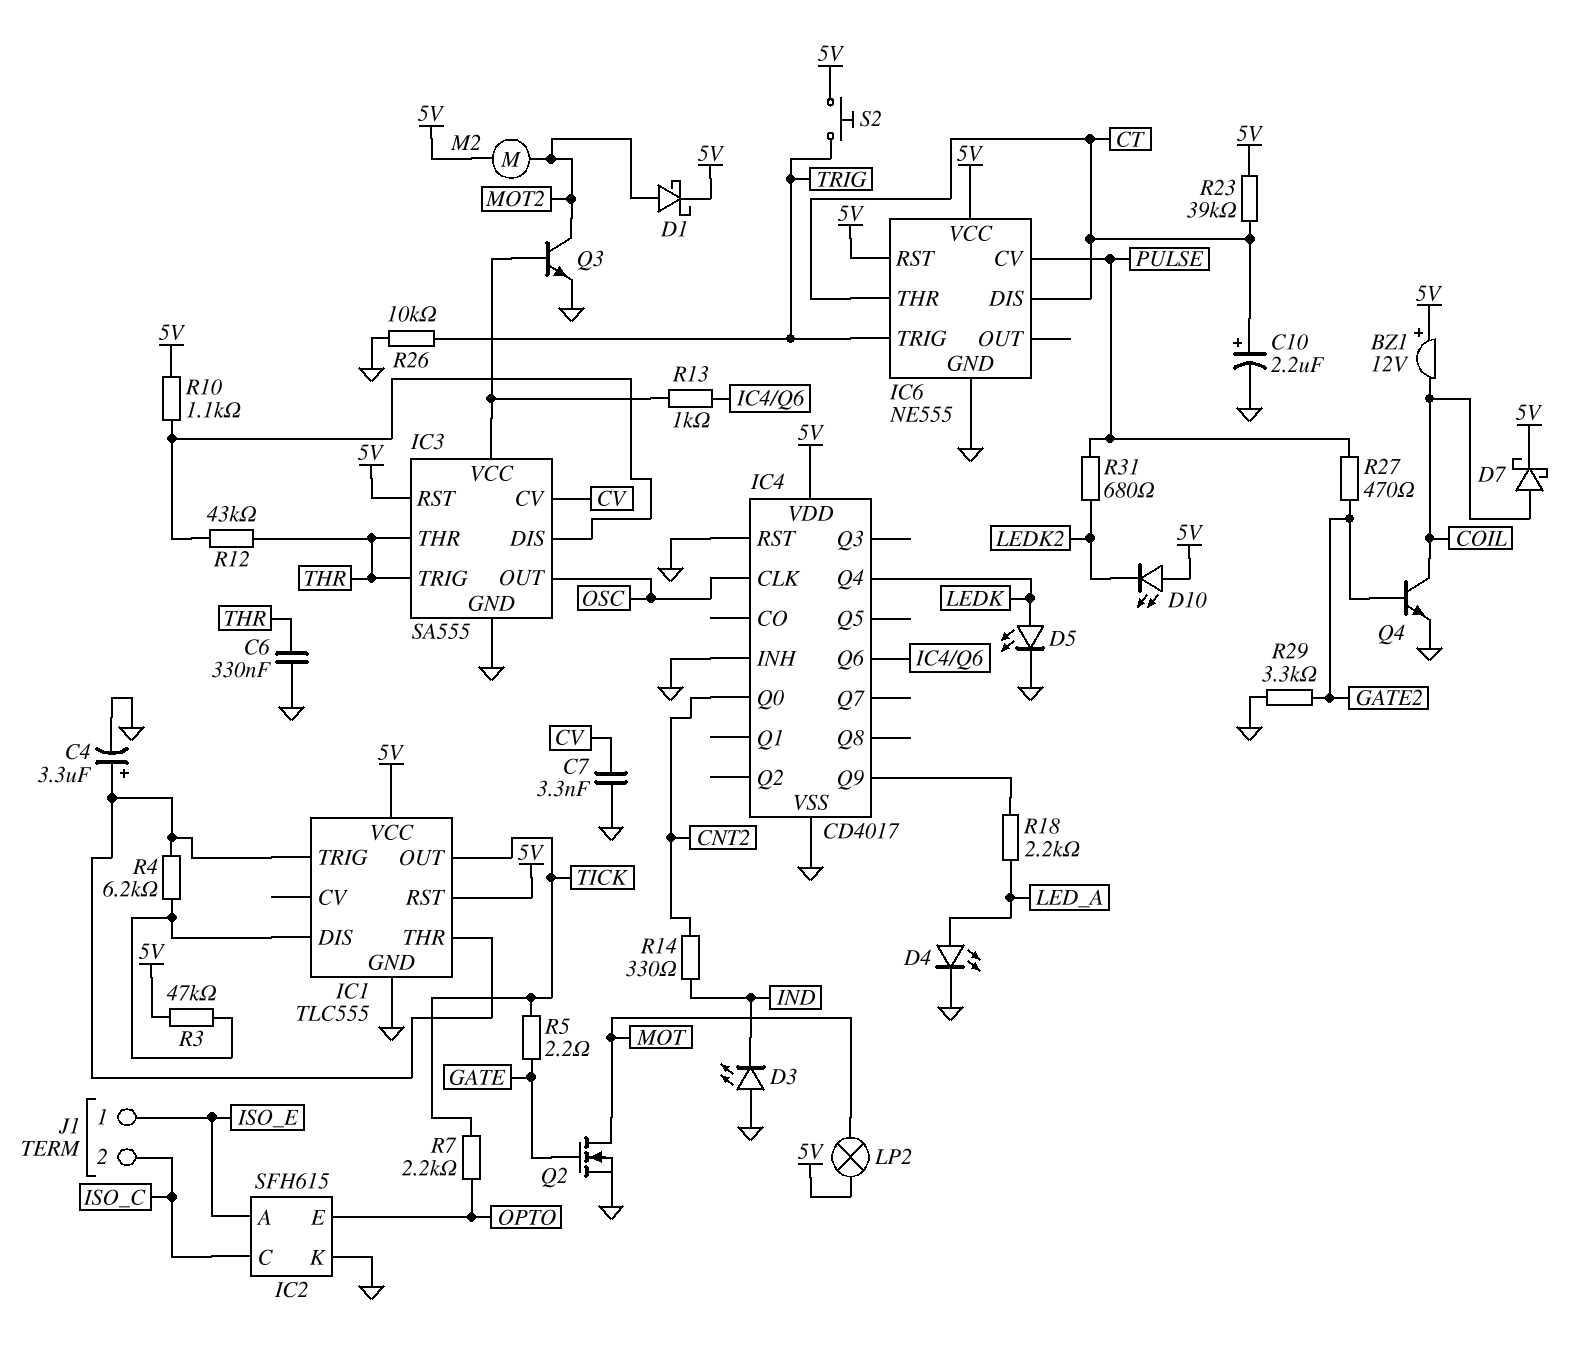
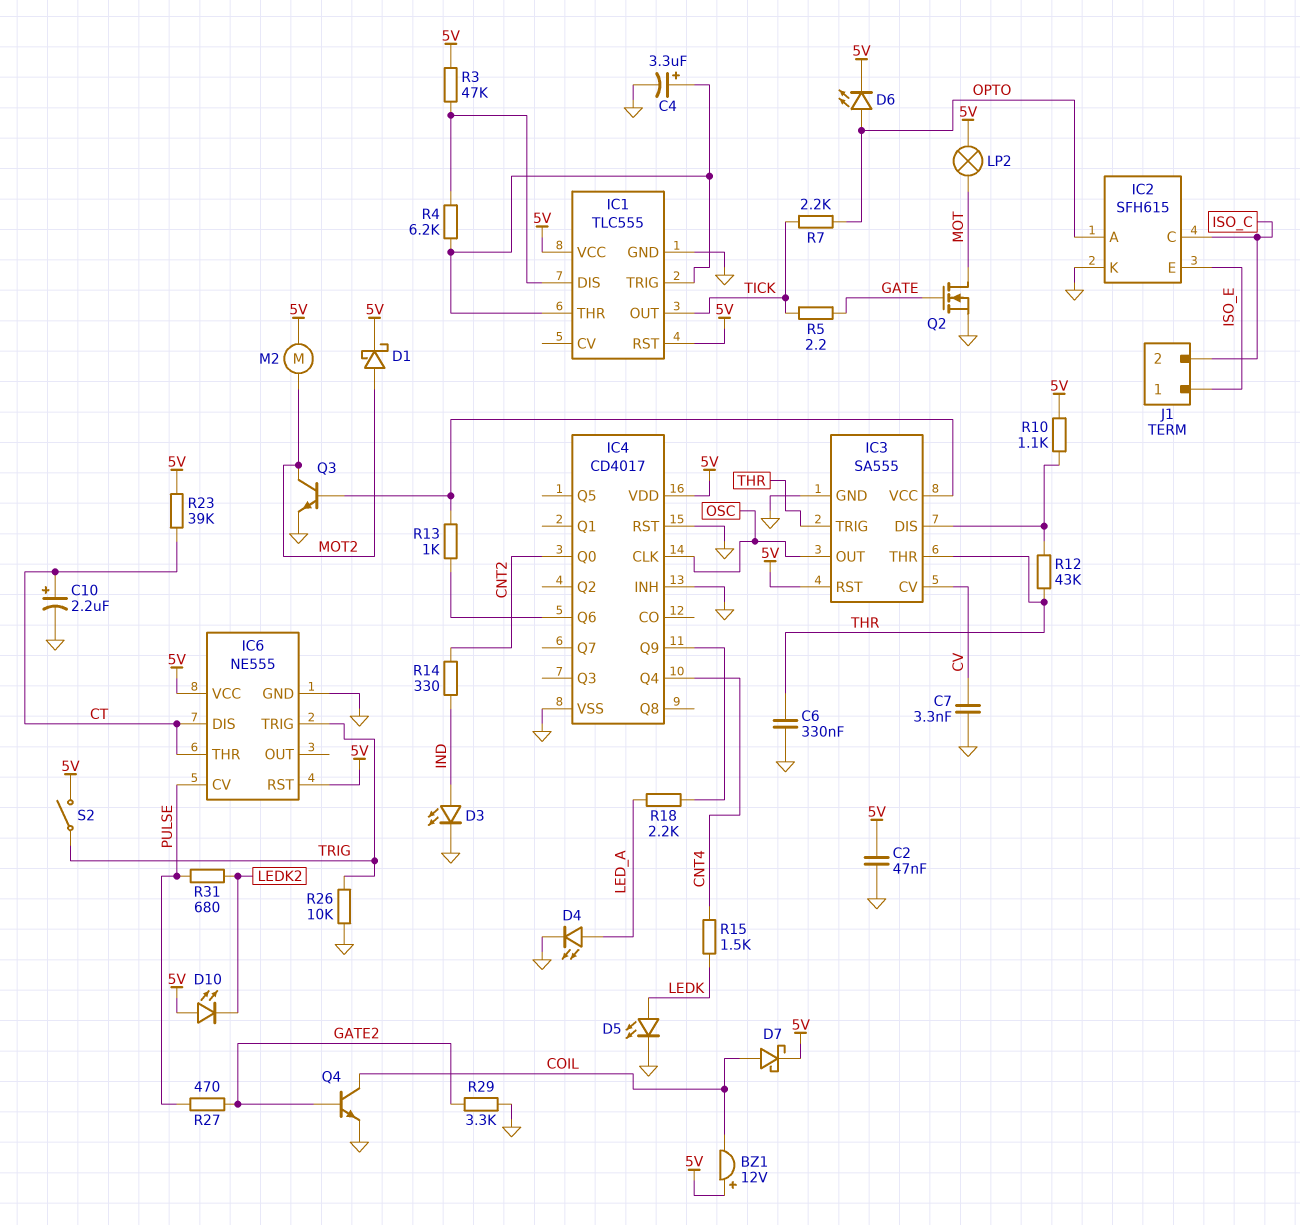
C2: none -> 47nF (5V, GND)
D3: LED (A GND, K IND) -> LED (A IND, K GND)
D6: none -> LED (A OPTO, K 5V)
IC2 pin A: ISO_E -> OPTO
IC2 pin E: OPTO -> ISO_E
IC4 pin Q4: LEDK -> CNT4
R15: none -> 1.5k (CNT4, LEDK)
S2: button (5V, TRIG) -> switch (5V, TRIG)

